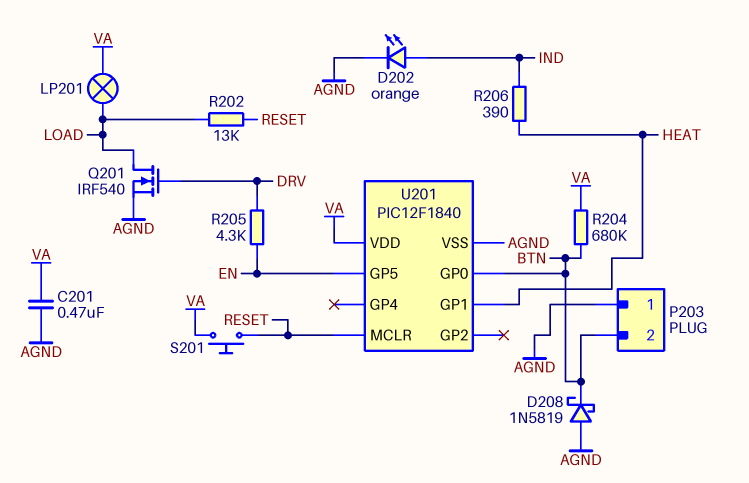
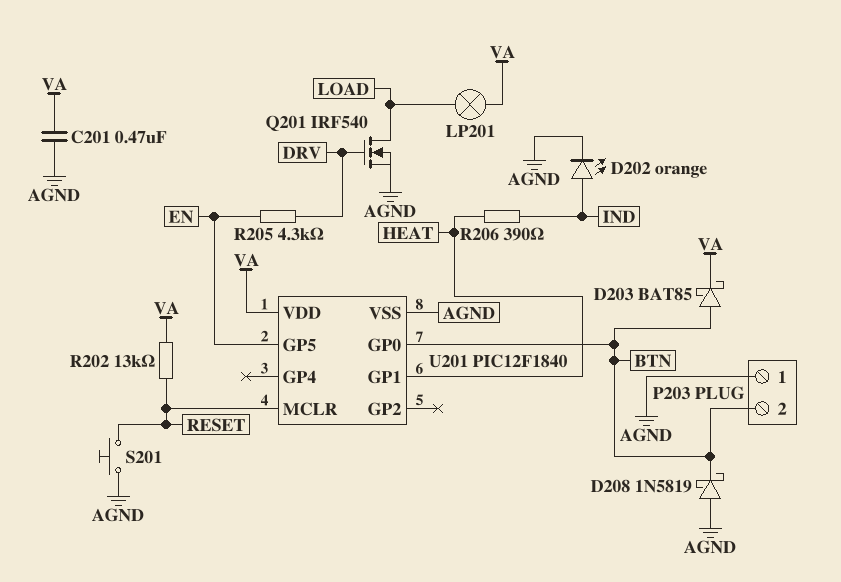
D203: none -> schottky BAT85 (A BTN, K VA)
R202: 13k (LOAD, RESET) -> 13k (RESET, VA)
R204: 680k (BTN, VA) -> none
S201: button (RESET, VA) -> button (AGND, RESET)

